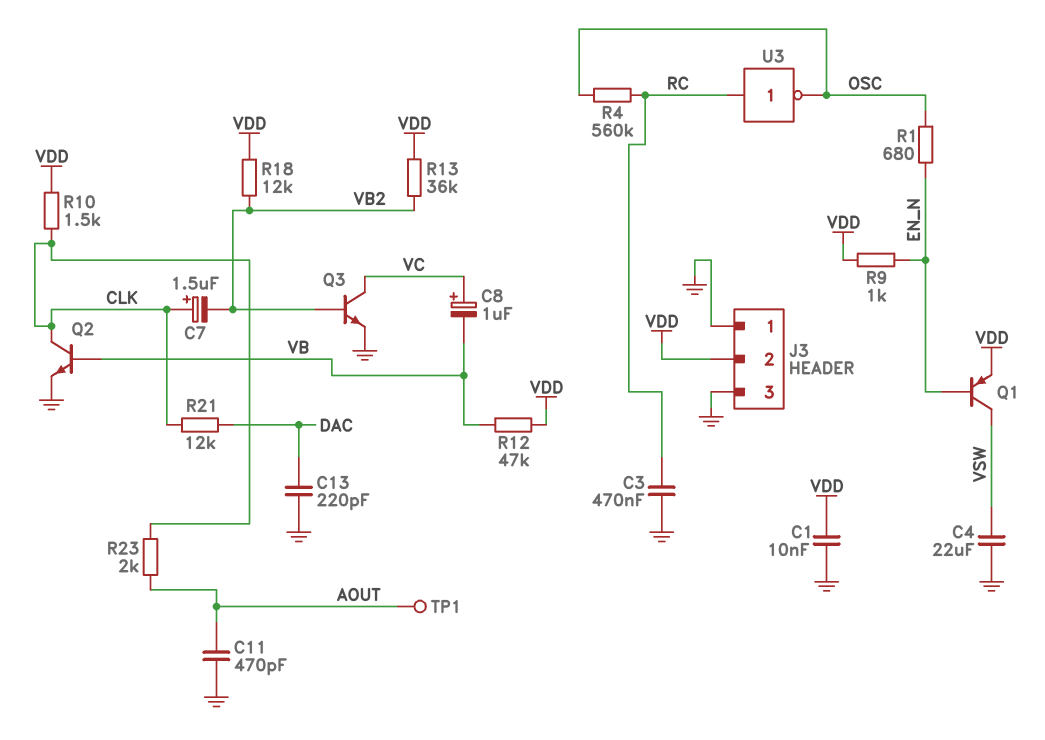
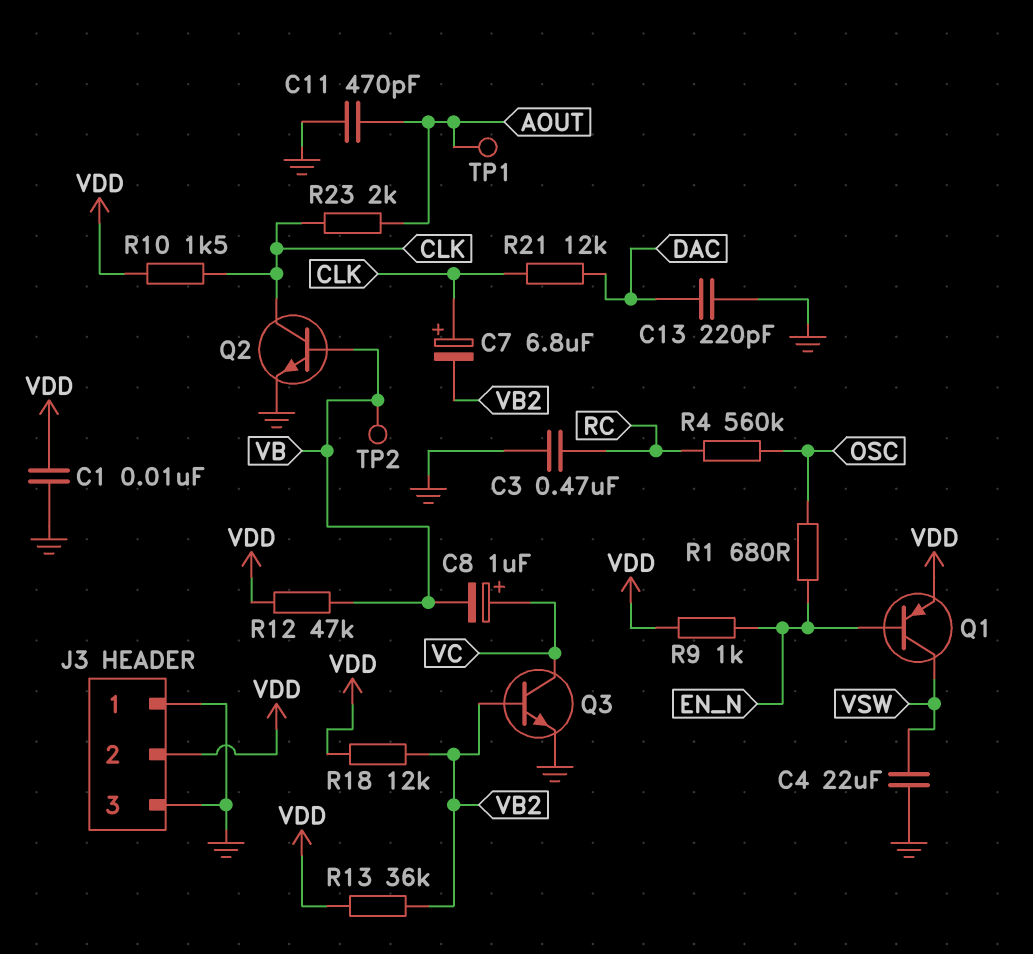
C7: 1.5uF (plus CLK, minus VB2) -> 6.8uF (plus CLK, minus VB2)
TP2: none -> test point (VB)
U3: NOT (in RC, out OSC) -> none

